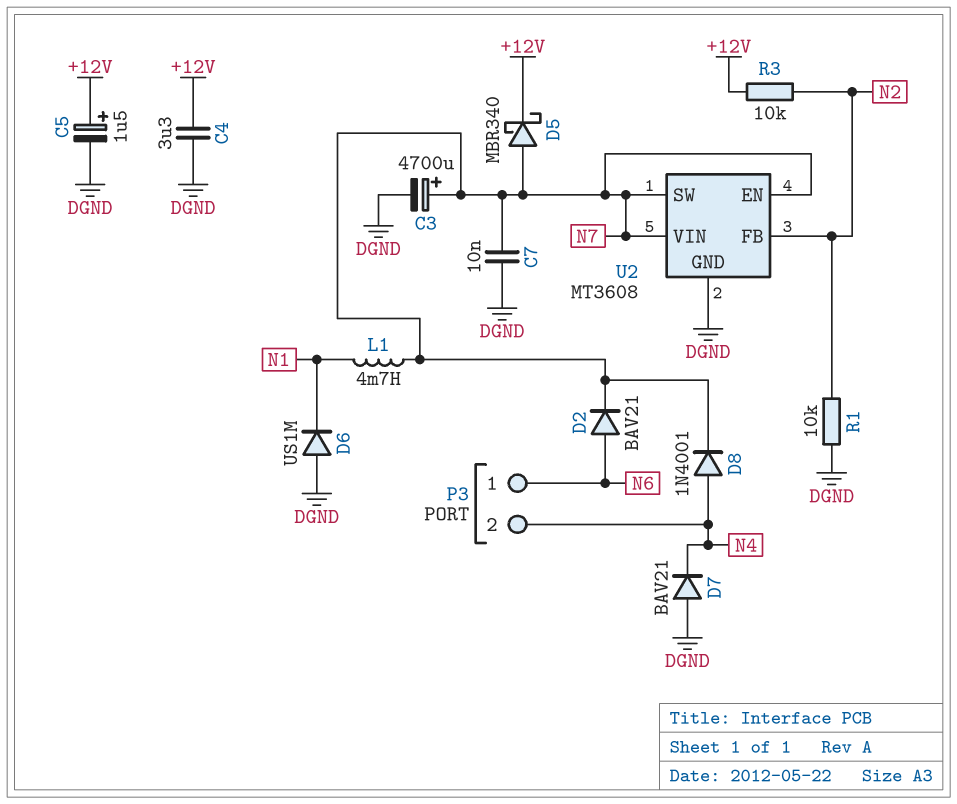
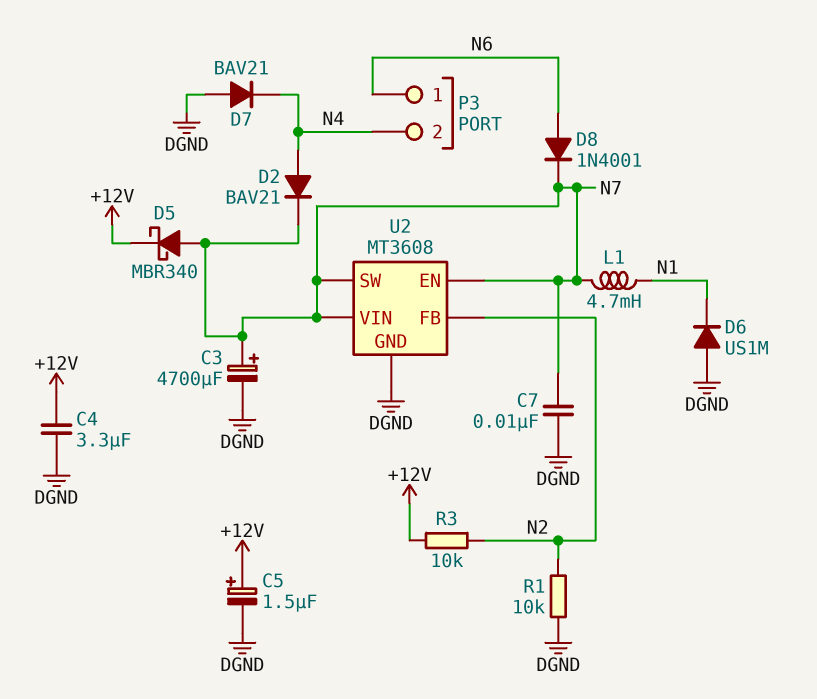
D2: diode BAV21 (A N6, K N7) -> diode BAV21 (A N4, K N7)
D8: diode 1N4001 (A N4, K N7) -> diode 1N4001 (A N6, K N7)

